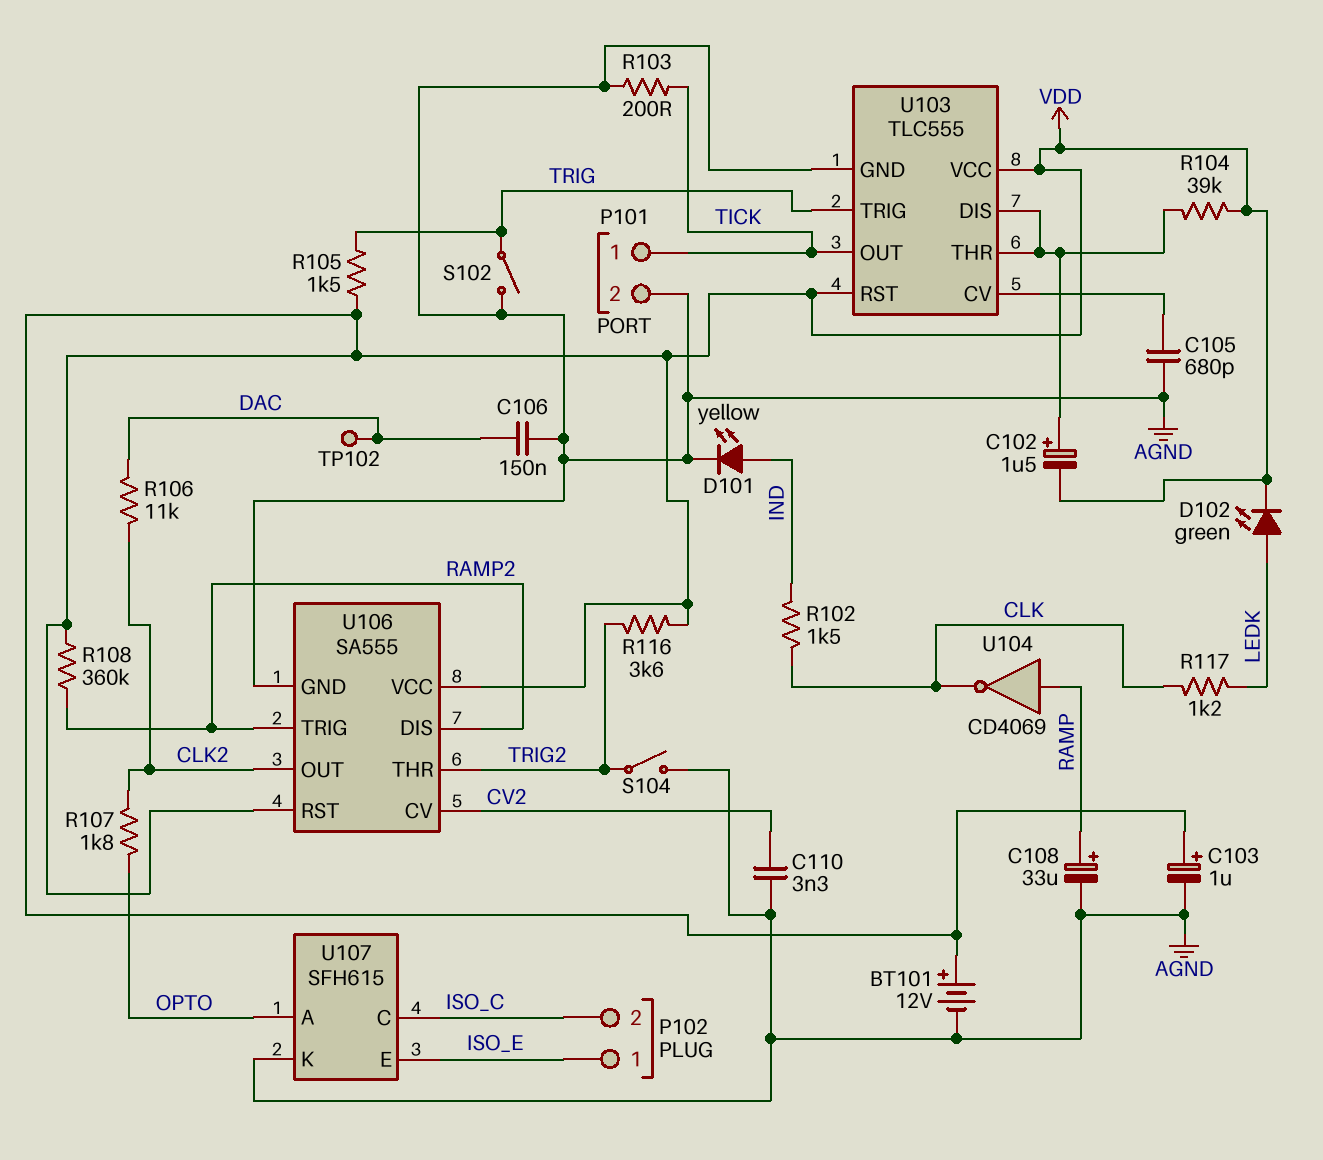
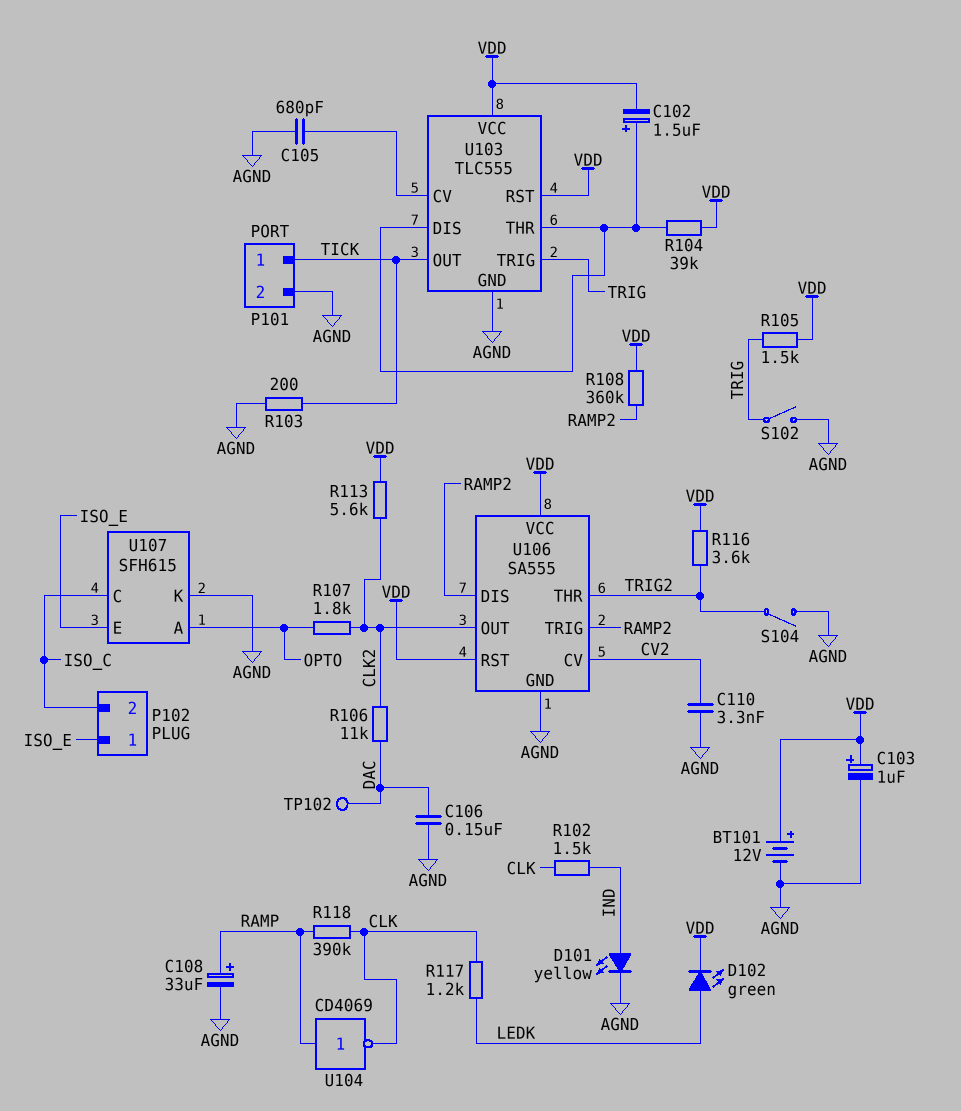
R113: none -> 5.6k (CLK2, VDD)
R118: none -> 390k (CLK, RAMP)

